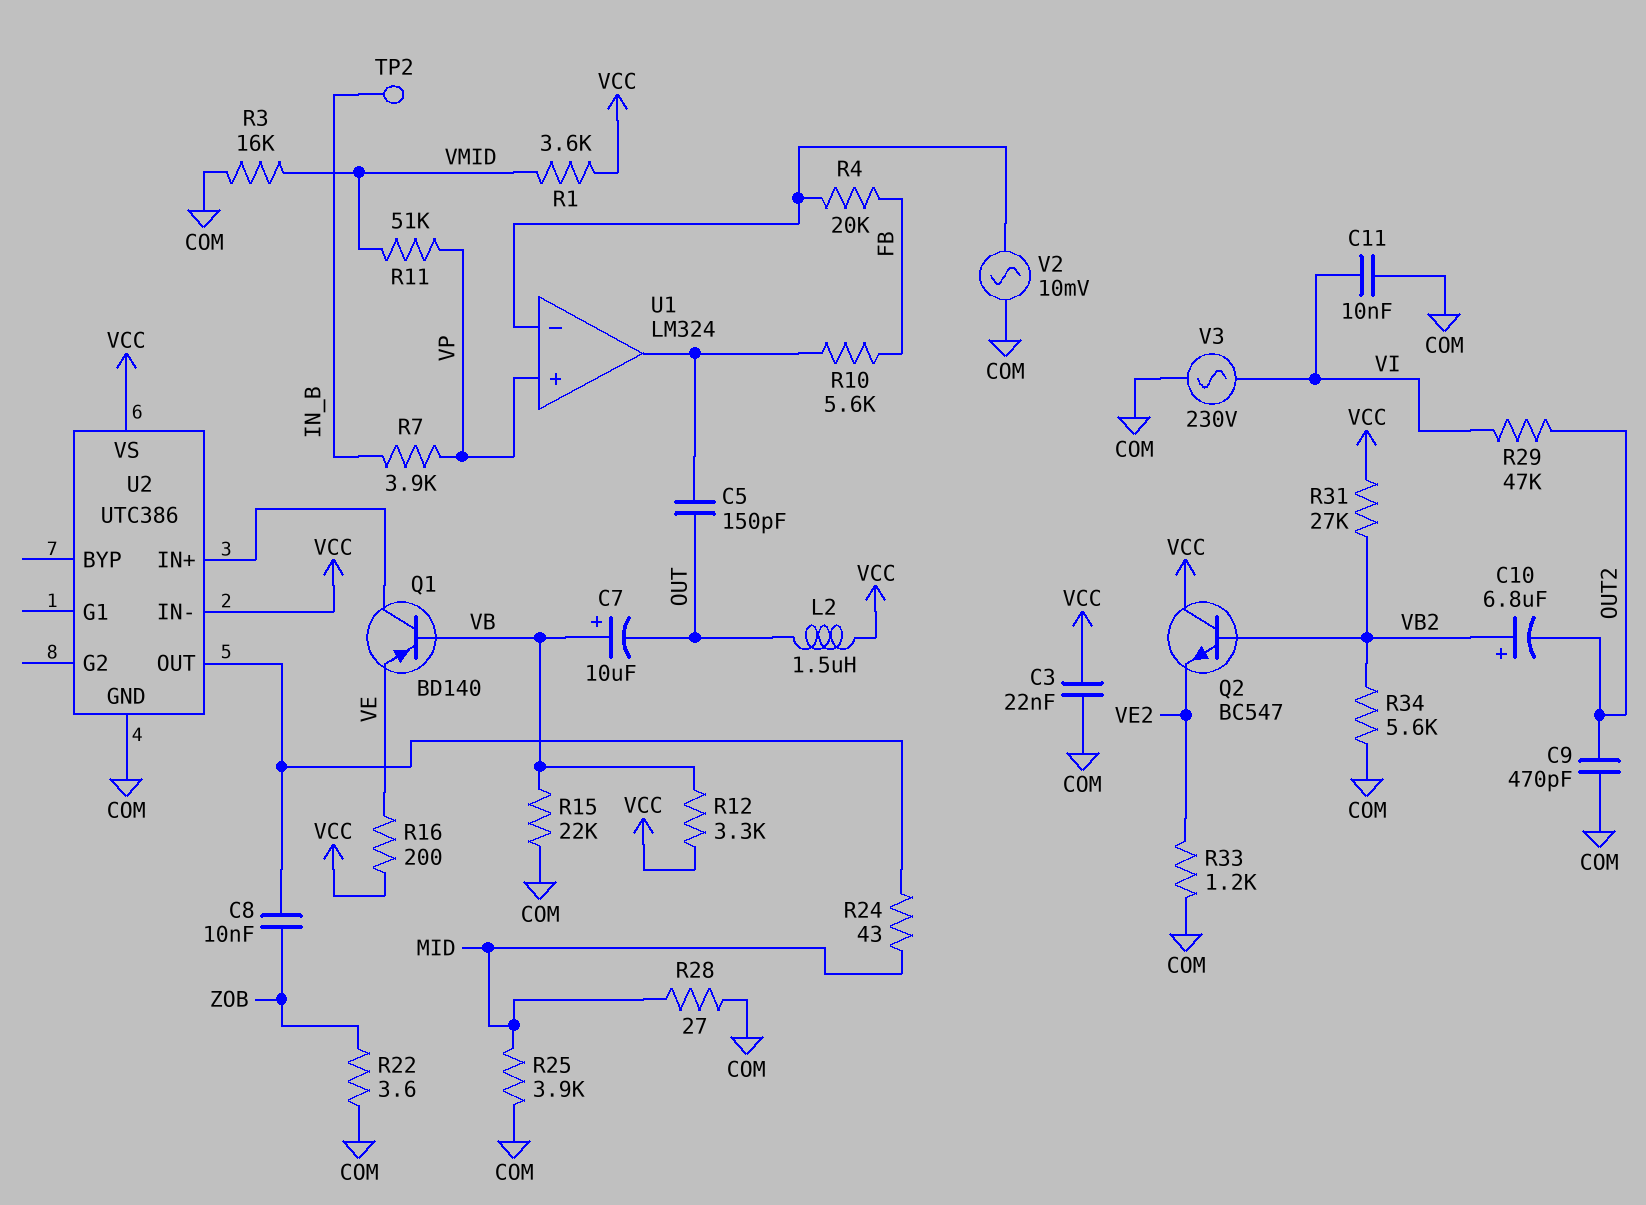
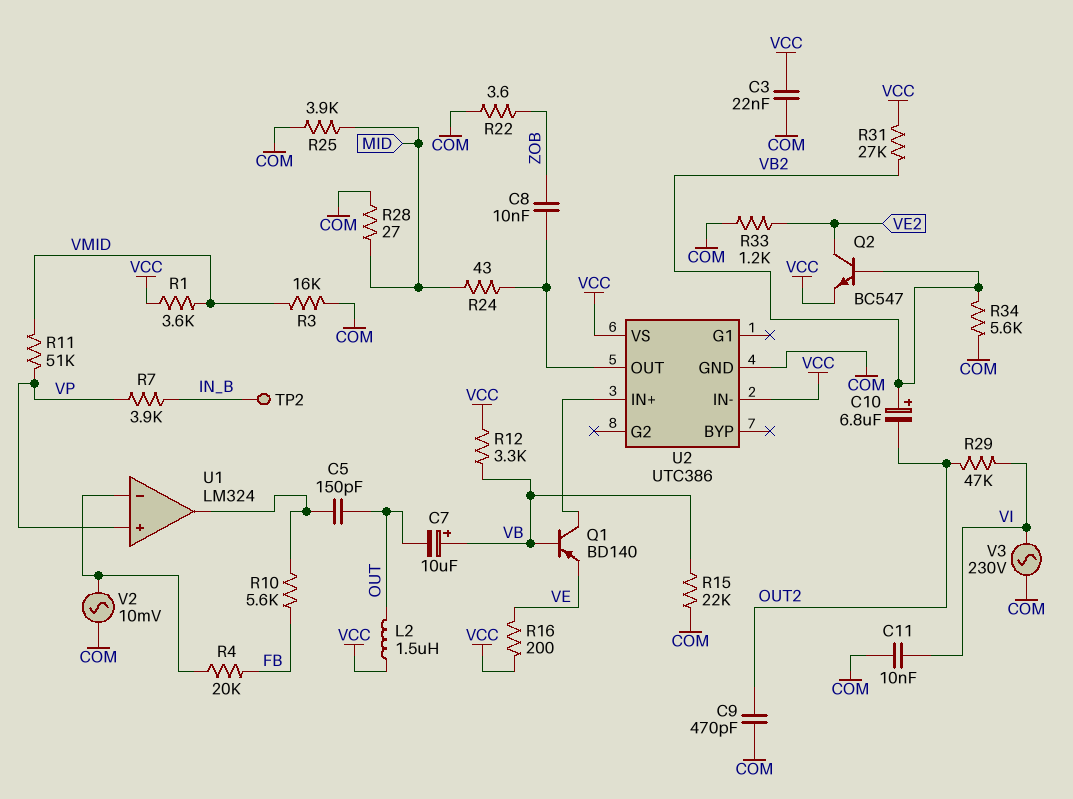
Q2: NPN BC547 (B VB2, C VCC, E VE2) -> NPN BC547 (B VB2, C VE2, E VCC)

